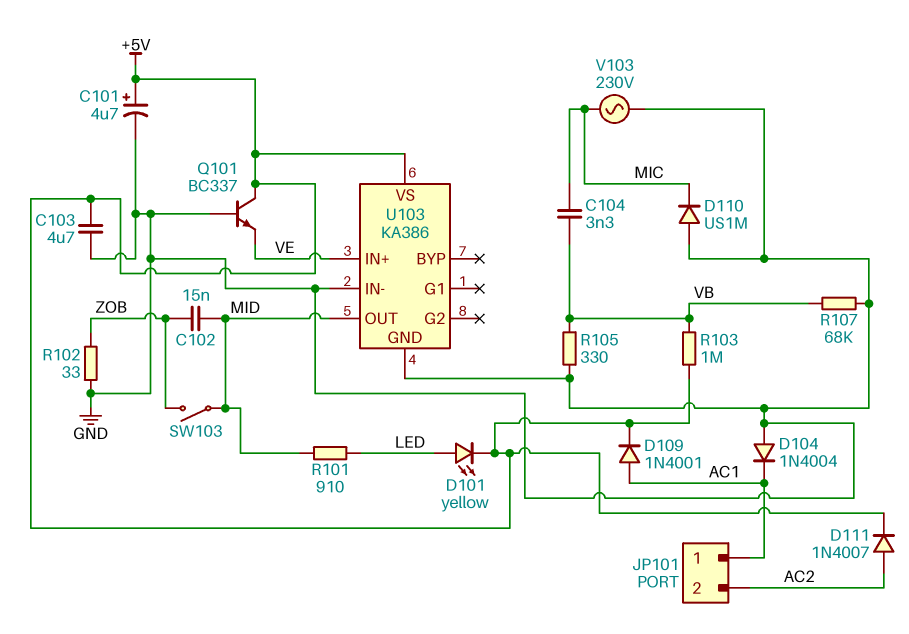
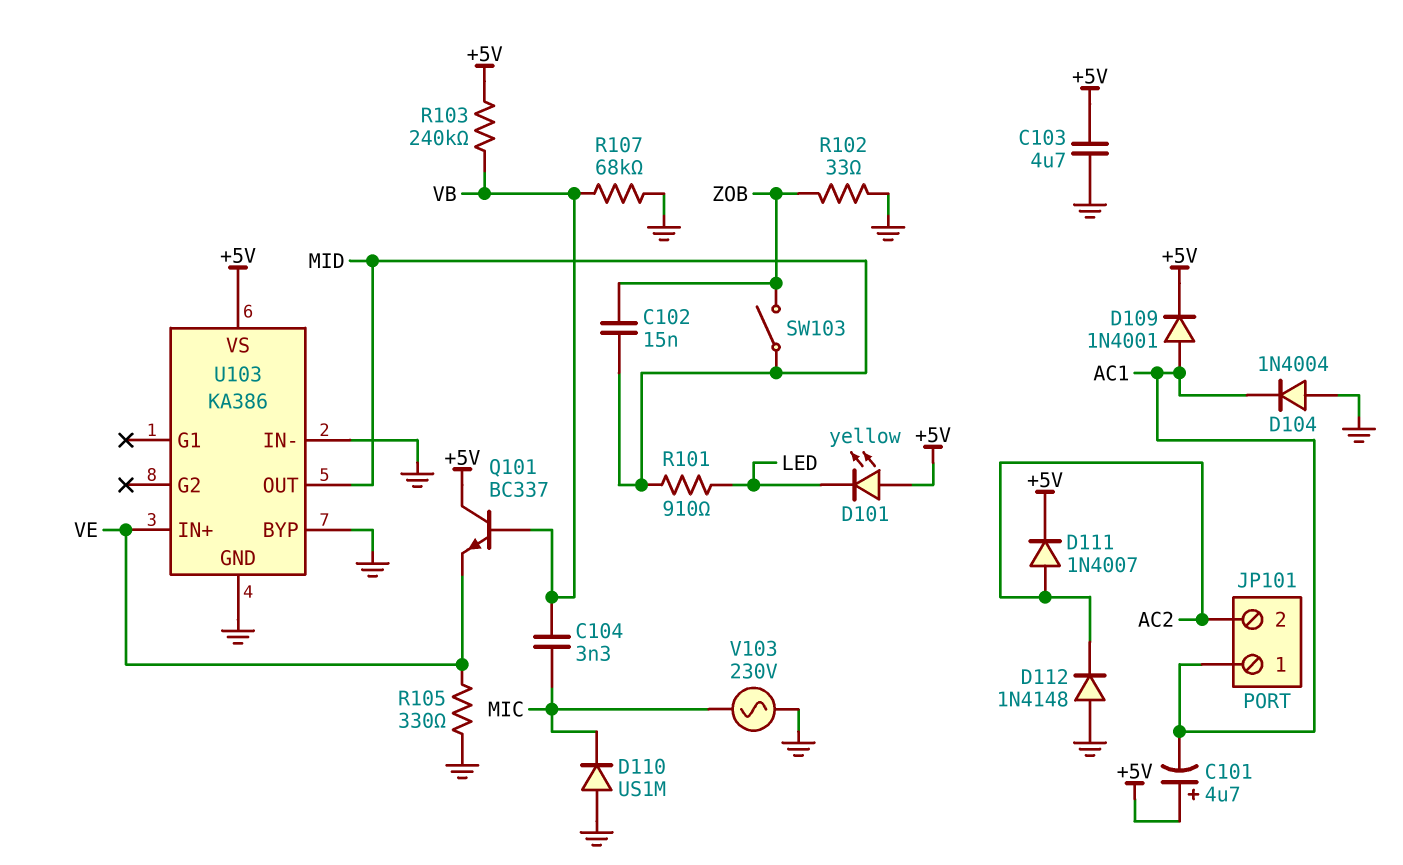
C101: 4.7uF (plus +5V, minus GND) -> 4.7uF (plus +5V, minus AC1)
D101: LED yellow (A LED, K +5V) -> LED yellow (A +5V, K LED)
D112: none -> diode 1N4148 (A GND, K AC2)
Q101: NPN BC337 (B GND, C +5V, E VE) -> NPN BC337 (B VB, C +5V, E VE)
R103: 1M (+5V, VB) -> 240k (+5V, VB)
R105: 330 (GND, VB) -> 330 (GND, VE)
U103 pin BYP: none -> GND

